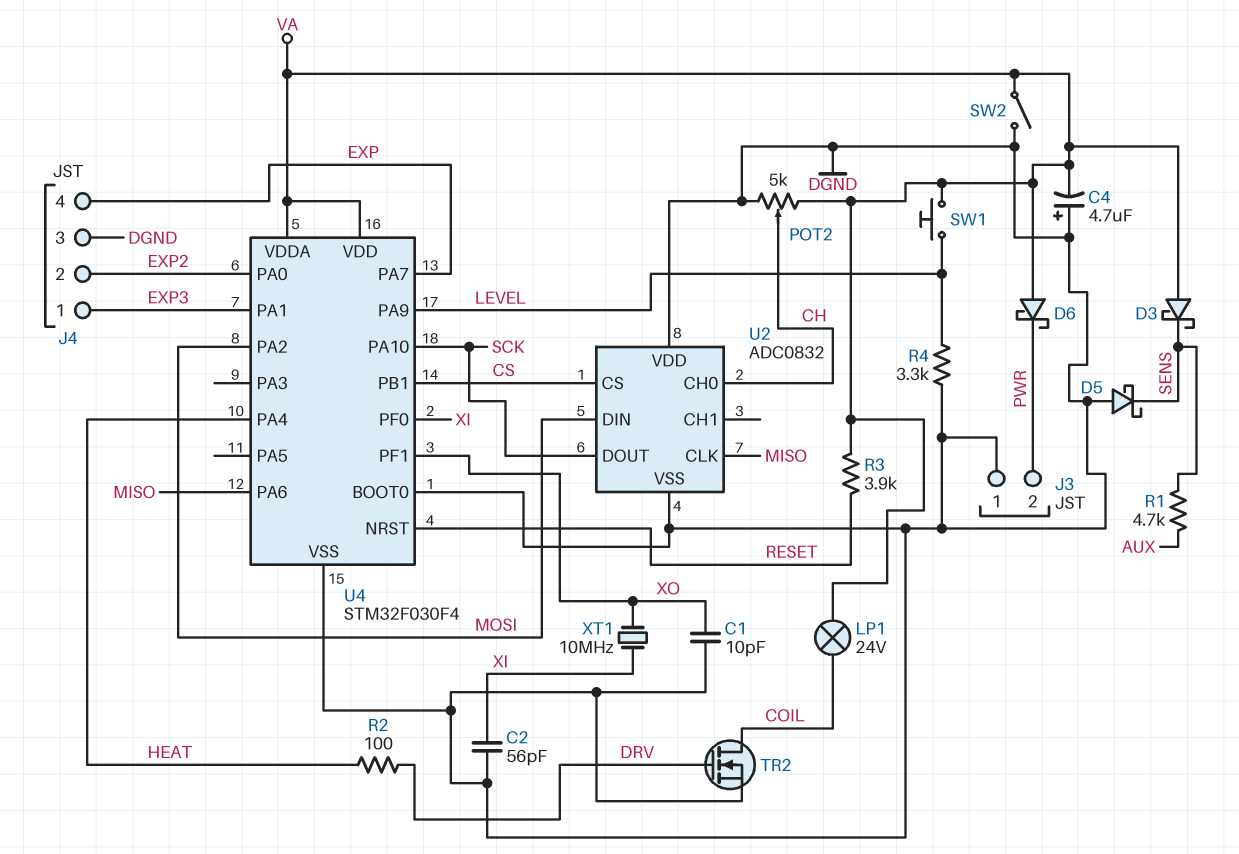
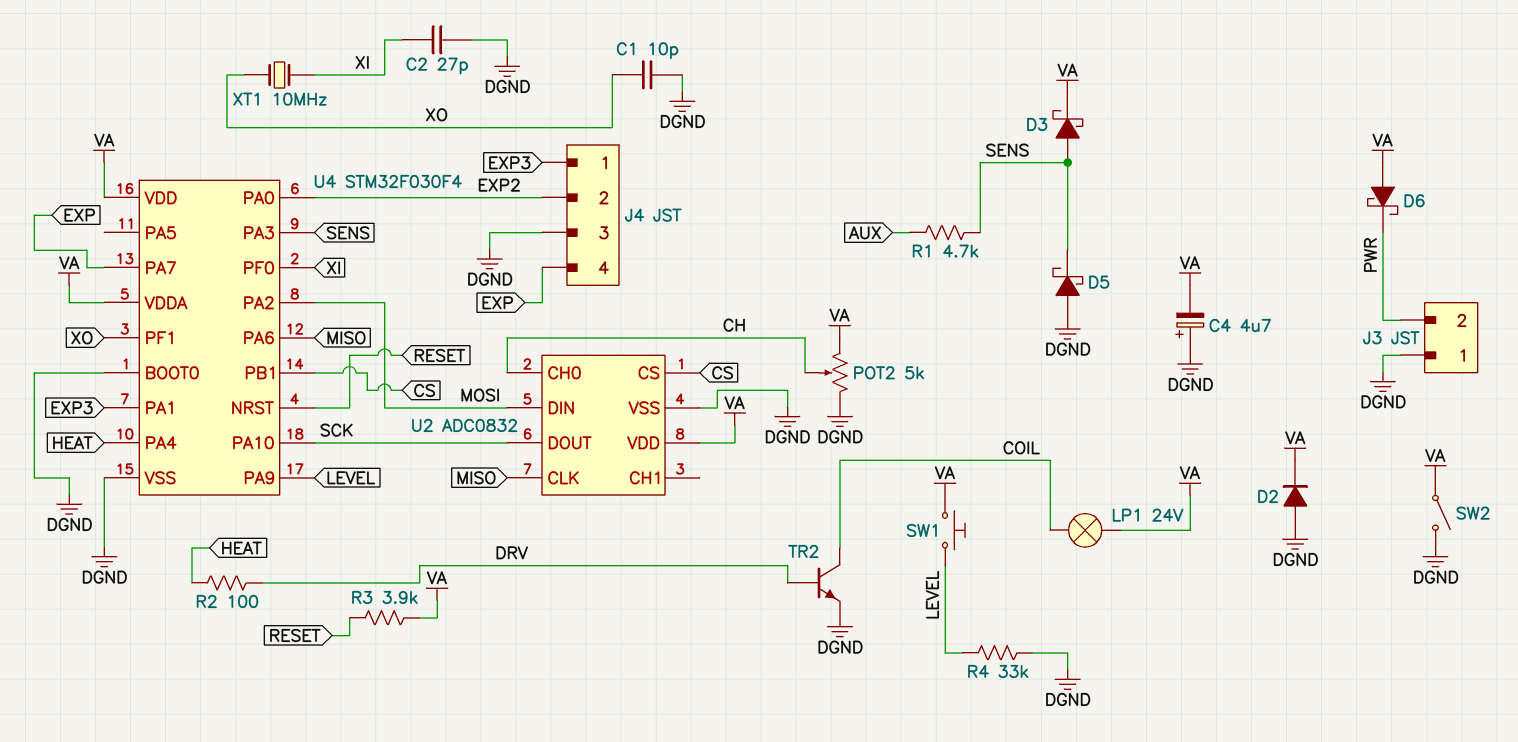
C2: 56pF (DGND, XI) -> 27pF (DGND, XI)
D2: none -> diode (A DGND, K VA)
D3: schottky (A VA, K SENS) -> schottky (A SENS, K VA)
R4: 3.3k (DGND, LEVEL) -> 33k (DGND, LEVEL)
TR2: NMOS (G DRV, D COIL, S DGND) -> NPN (B DRV, C COIL, E DGND)
U2 pin VDD: DGND -> VA
U4 pin PA3: none -> SENS

